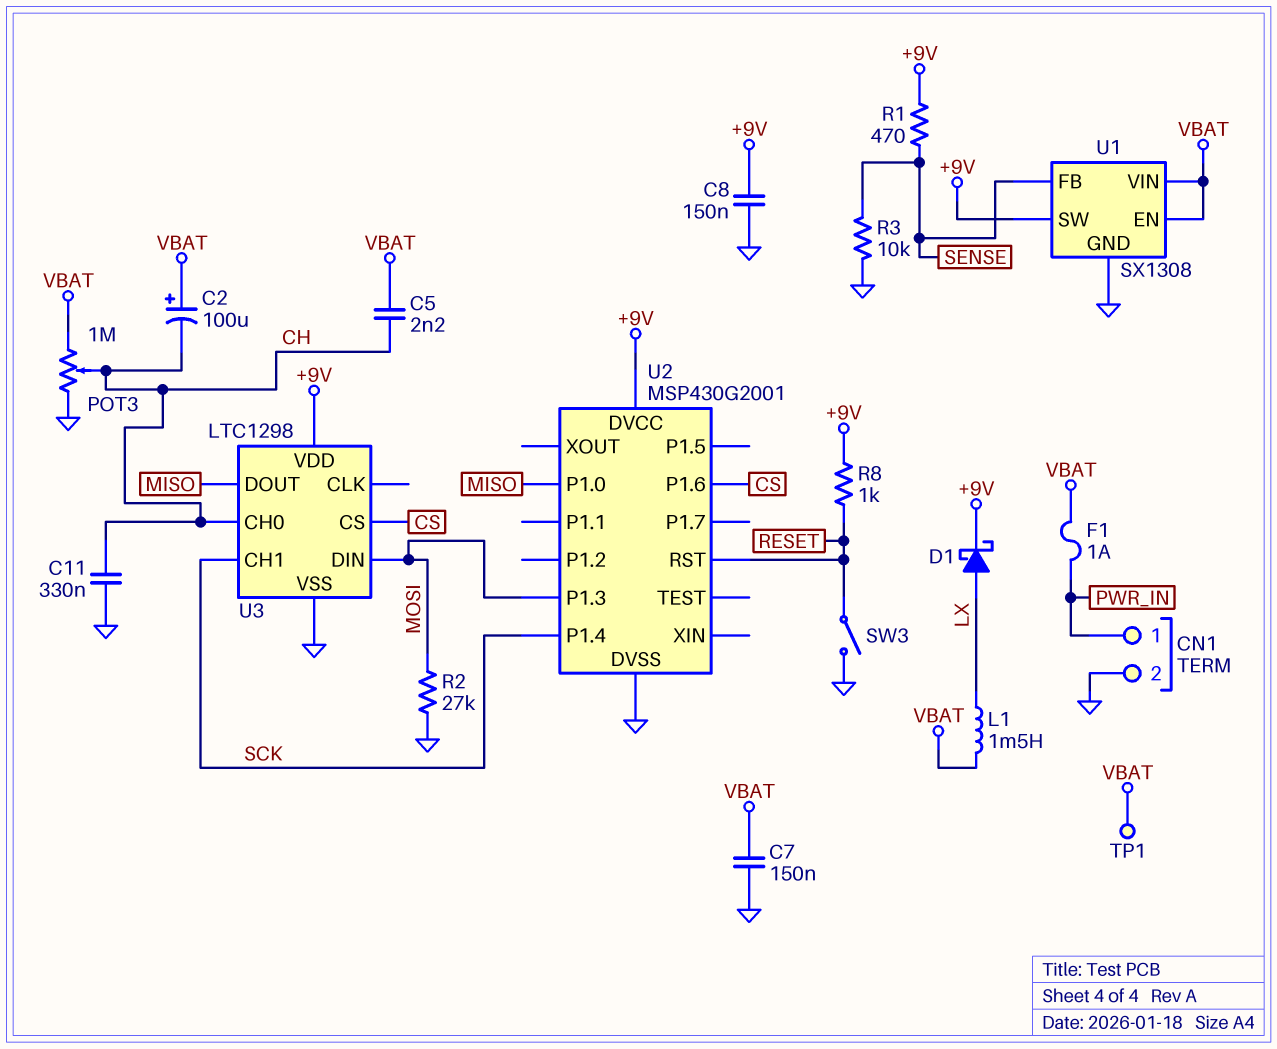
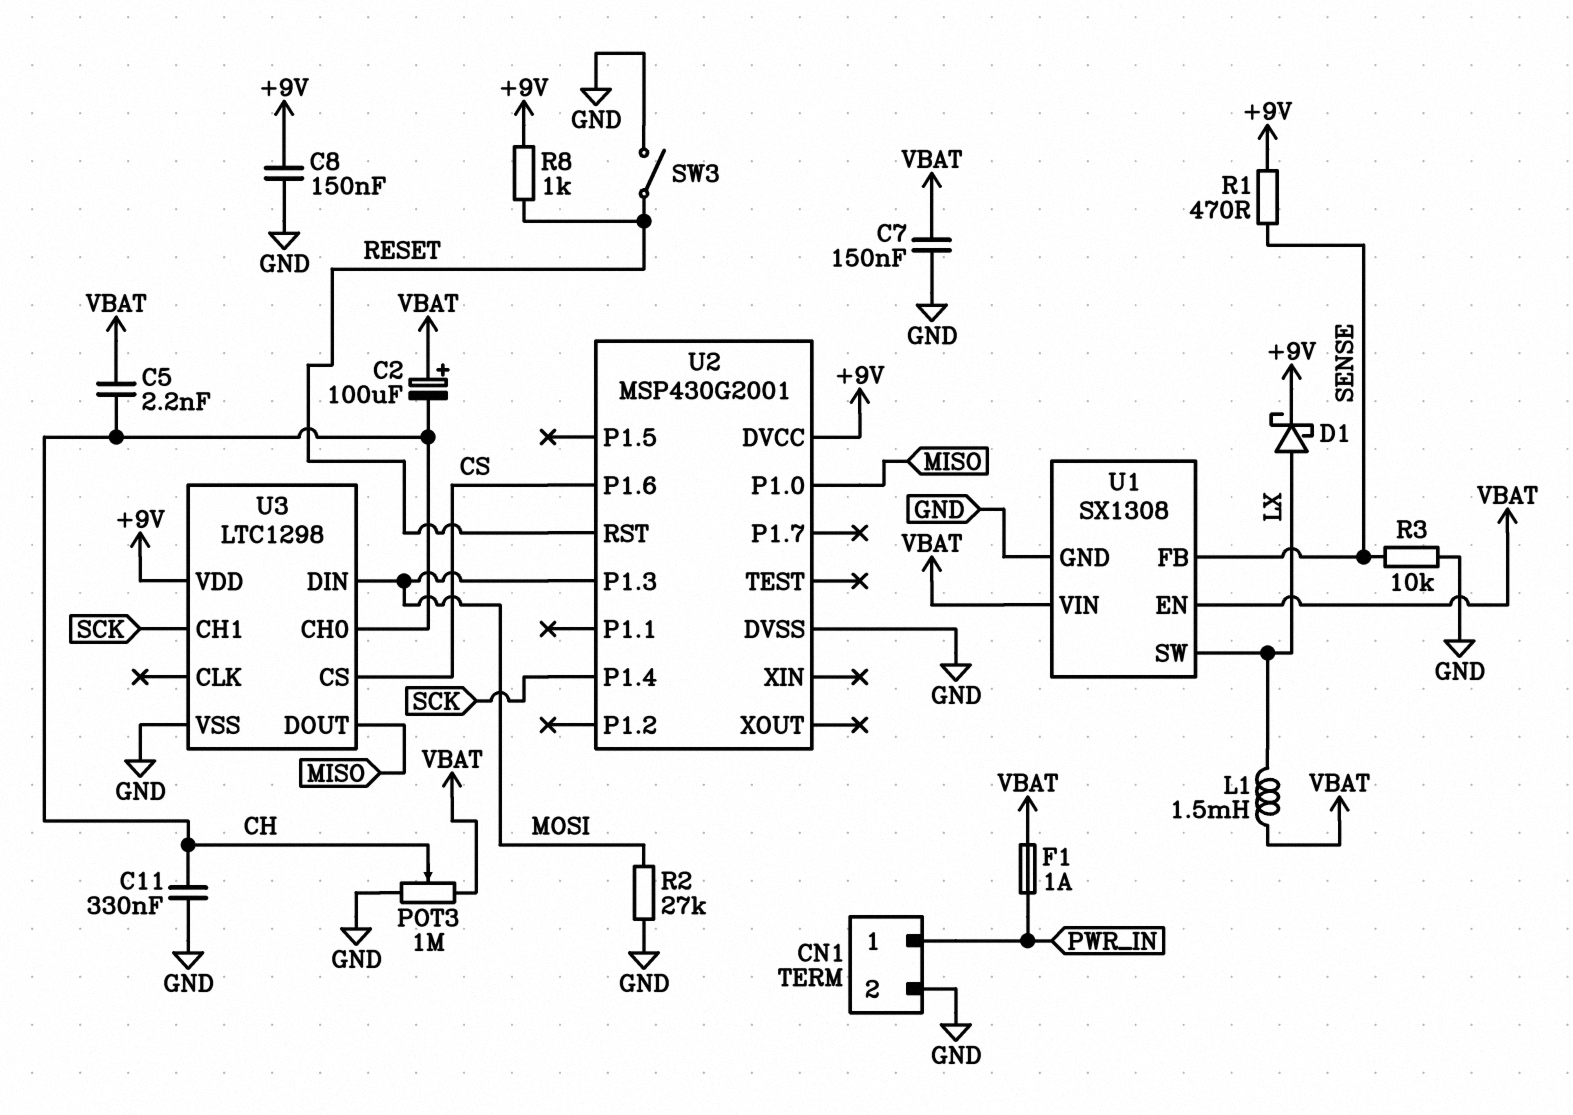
TP1: test point (VBAT) -> none
U1 pin SW: +9V -> LX

